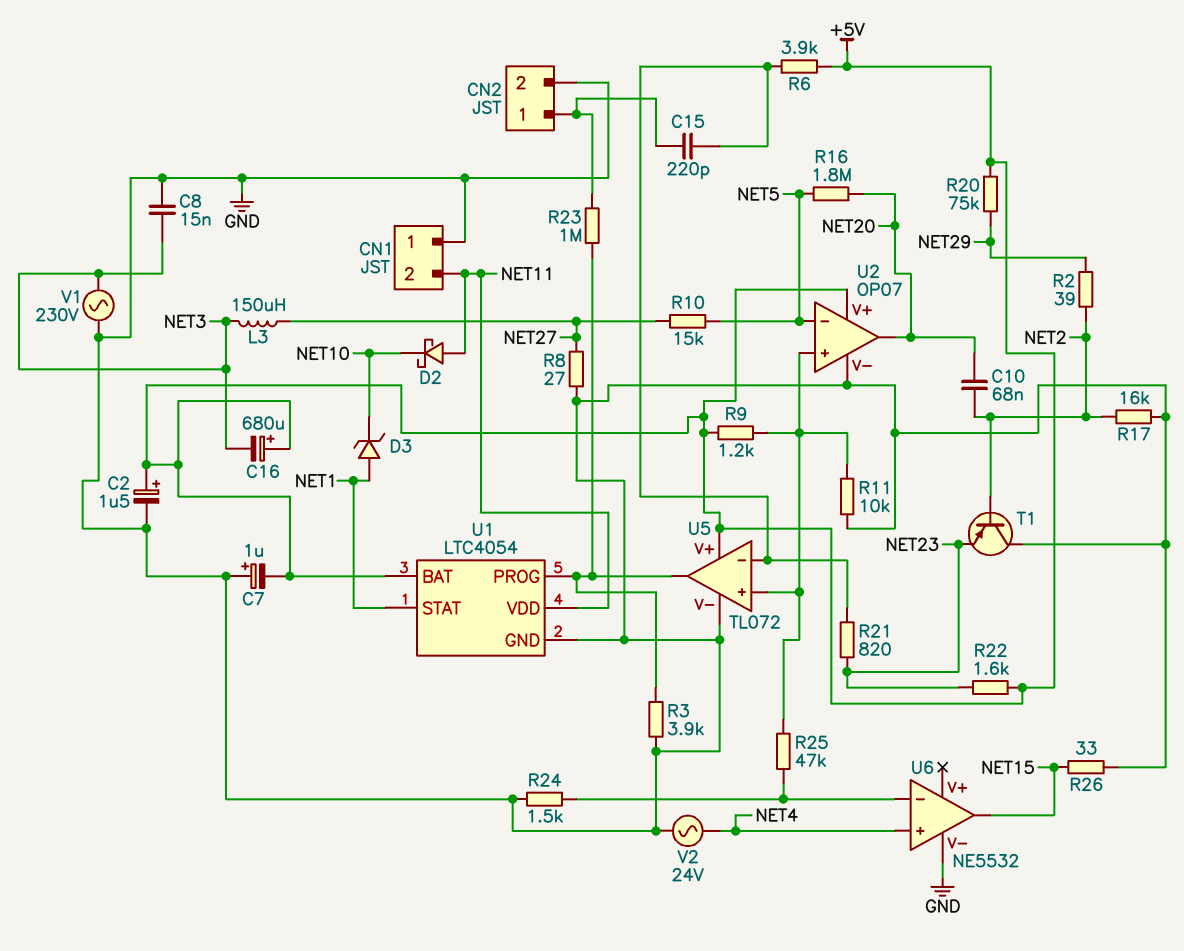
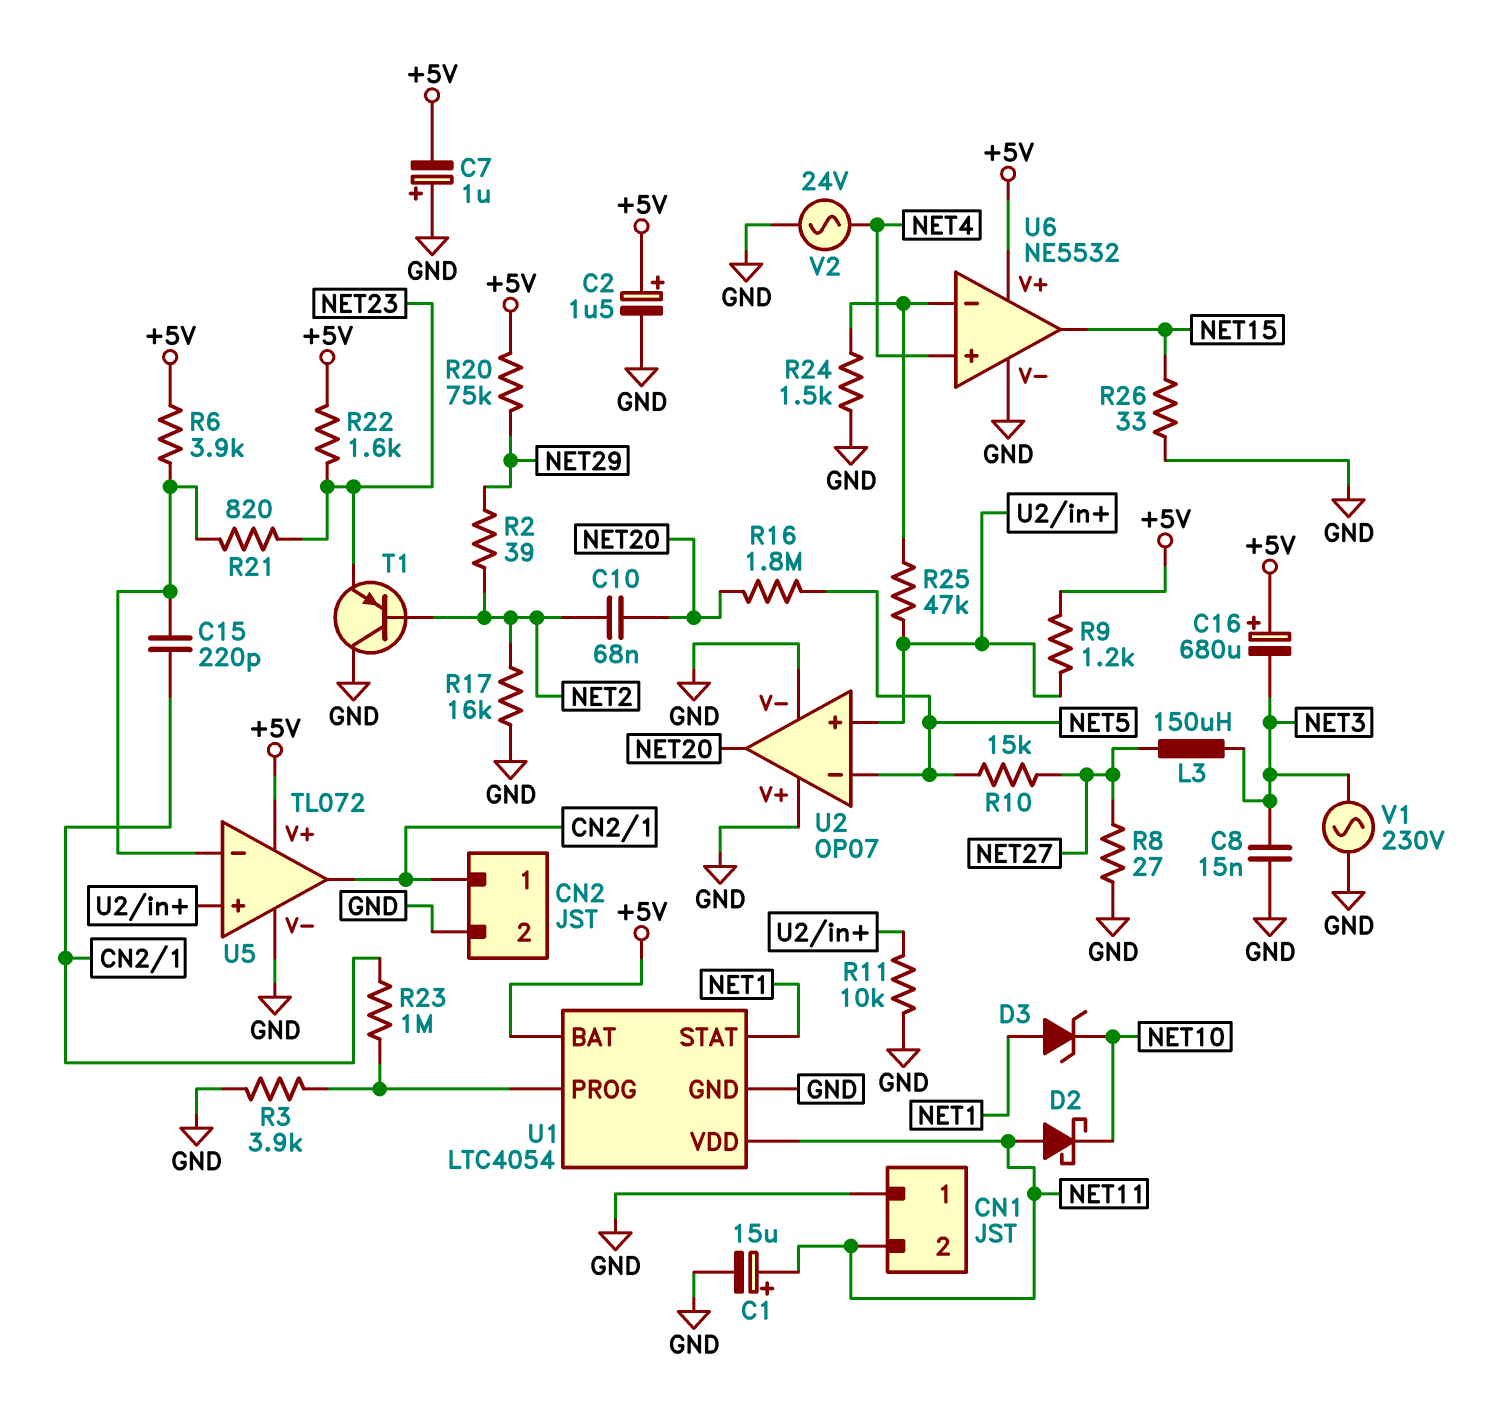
C1: none -> 15uF (plus NET11, minus GND)
U2 pin V+: +5V -> GND
U5 pin out: U1/PROG -> CN2/1
U6 pin V+: none -> +5V

